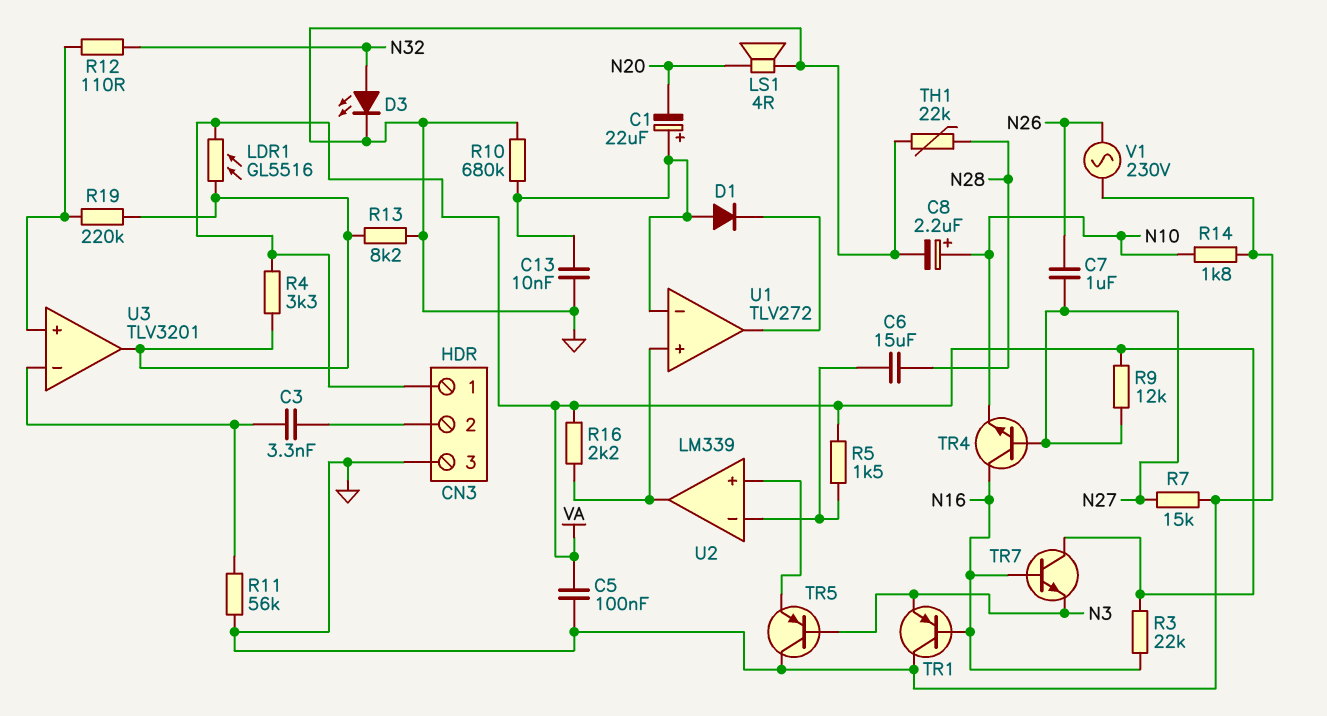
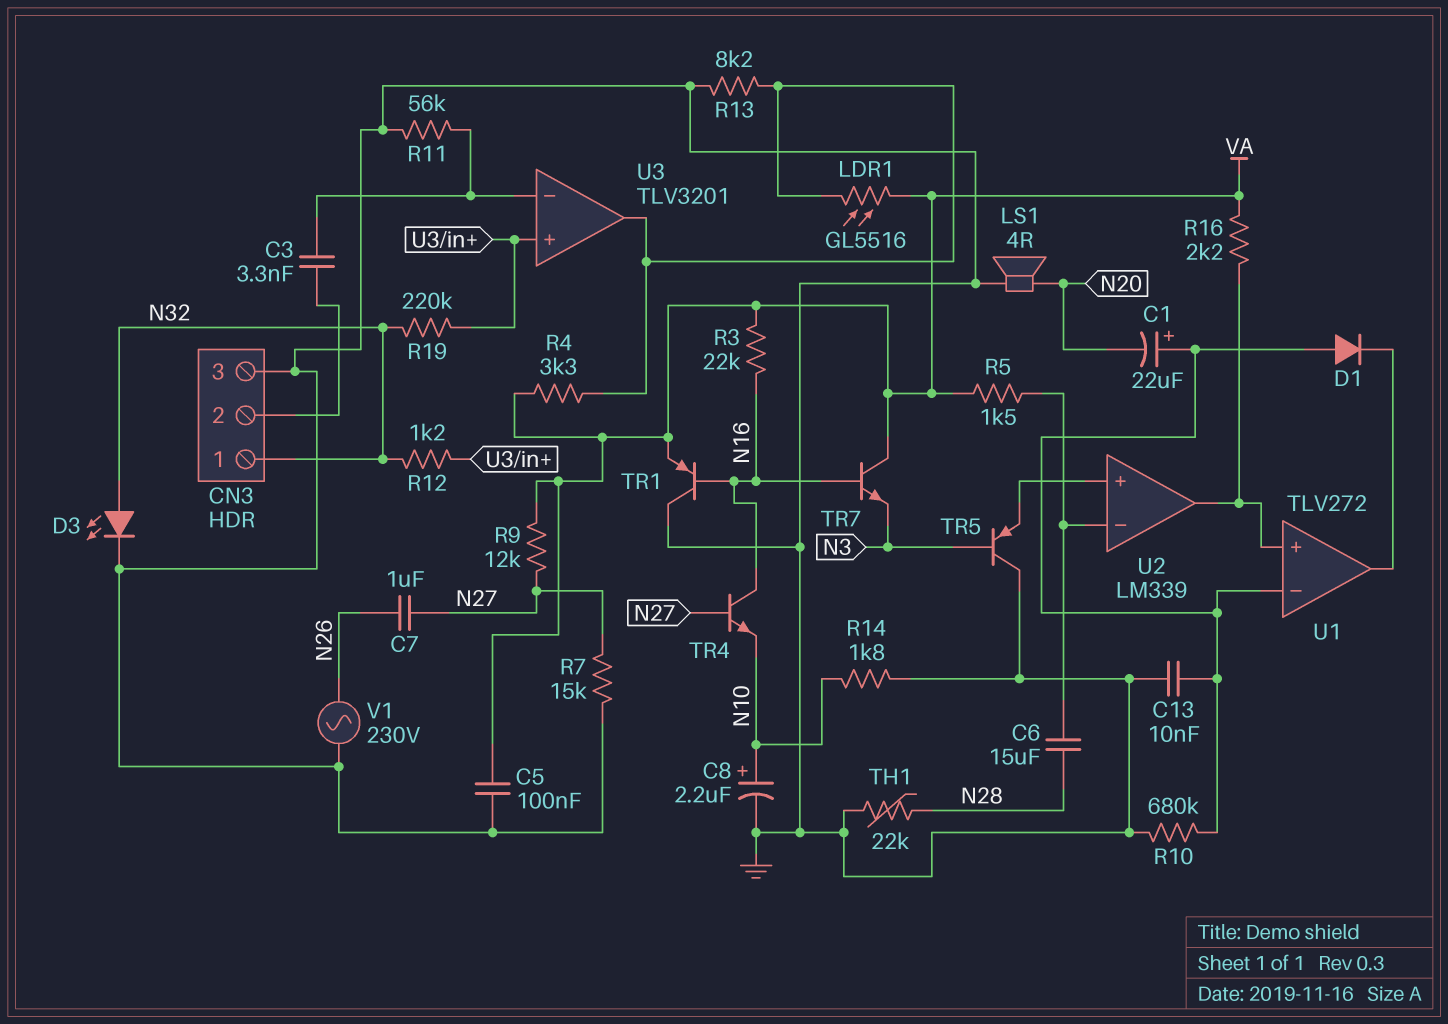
CN3 pin 1: VA -> N32
R12: 110 (N32, U3/in+) -> 1.2k (N32, U3/in+)
R19: 220k (U3/in+, U3/out) -> 220k (N32, U3/in+)
TR1: PNP (B N16, C GND, E N3) -> PNP (B N16, C GND, E VA)

